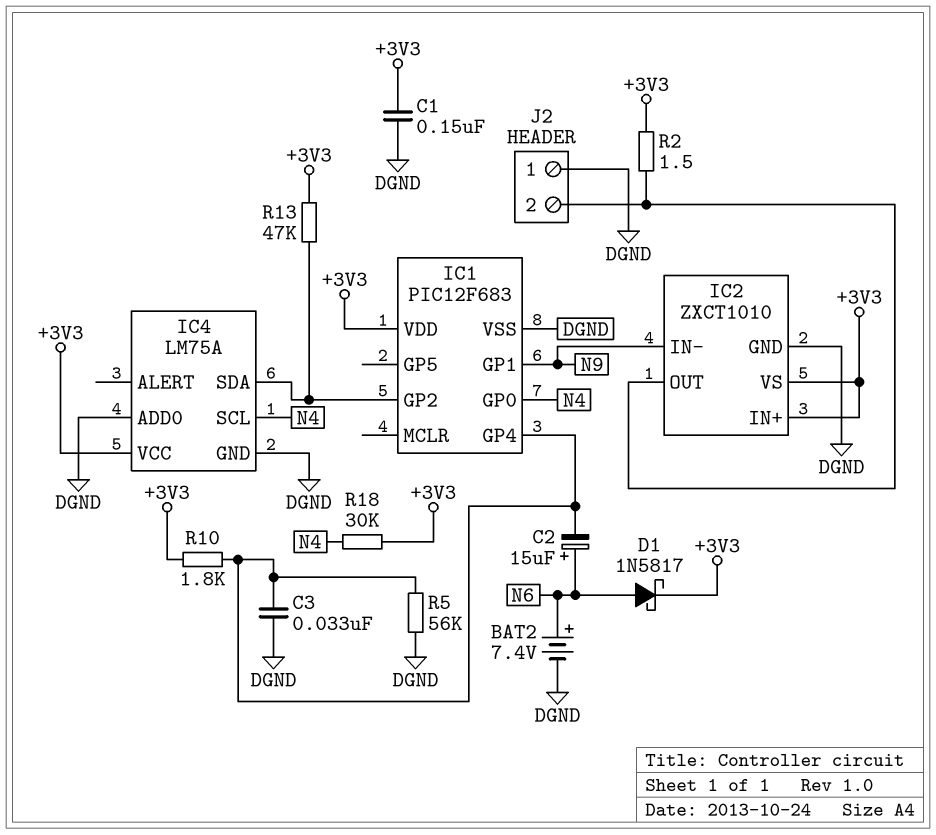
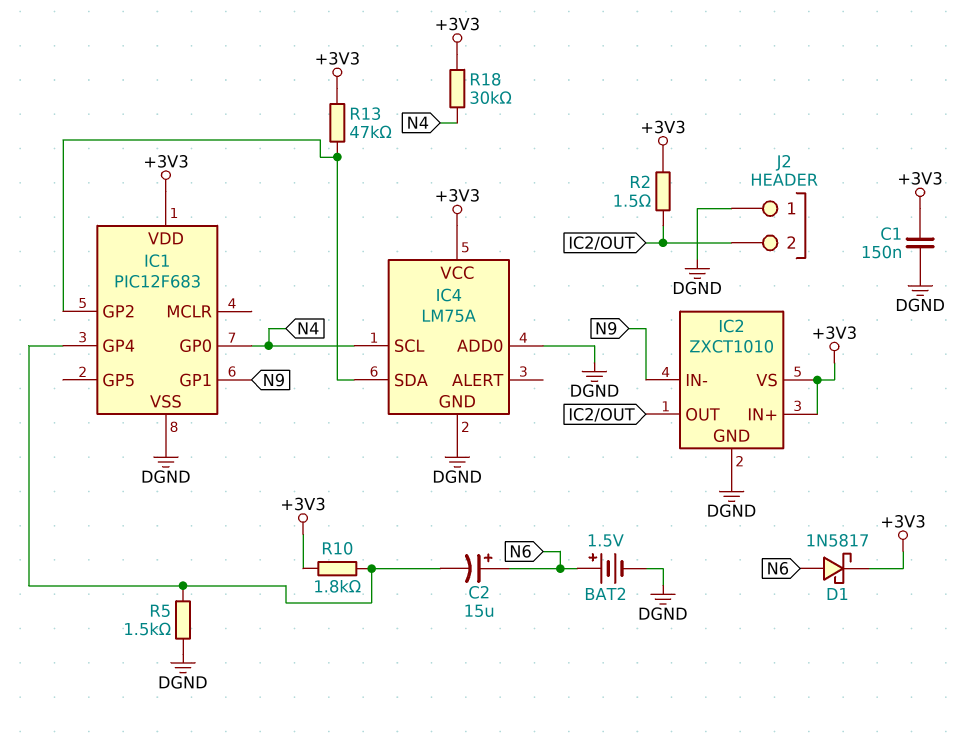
BAT2: 7.4V (plus N6, minus DGND) -> 1.5V (plus N6, minus DGND)
C3: 33nF (DGND, IC1/GP4) -> none
R5: 56k (DGND, IC1/GP4) -> 1.5k (DGND, IC1/GP4)

